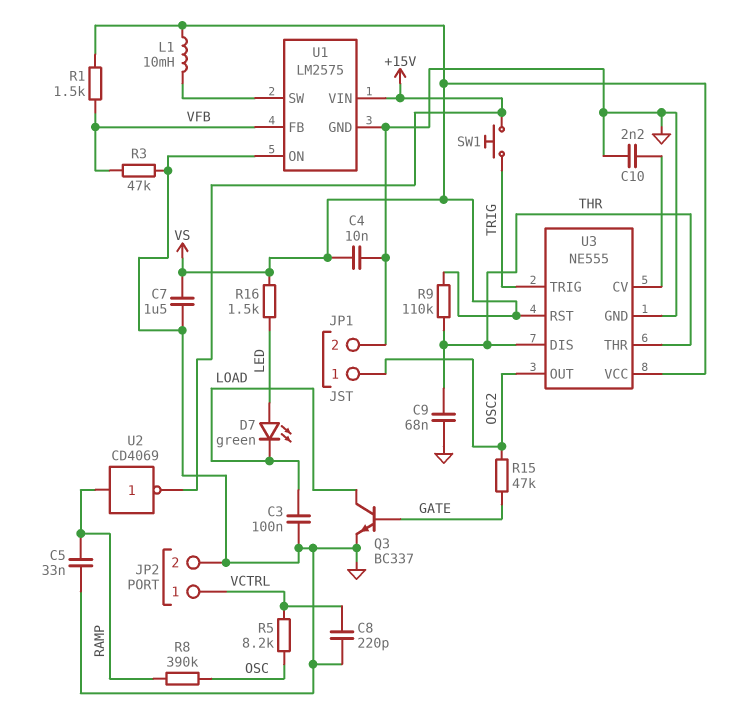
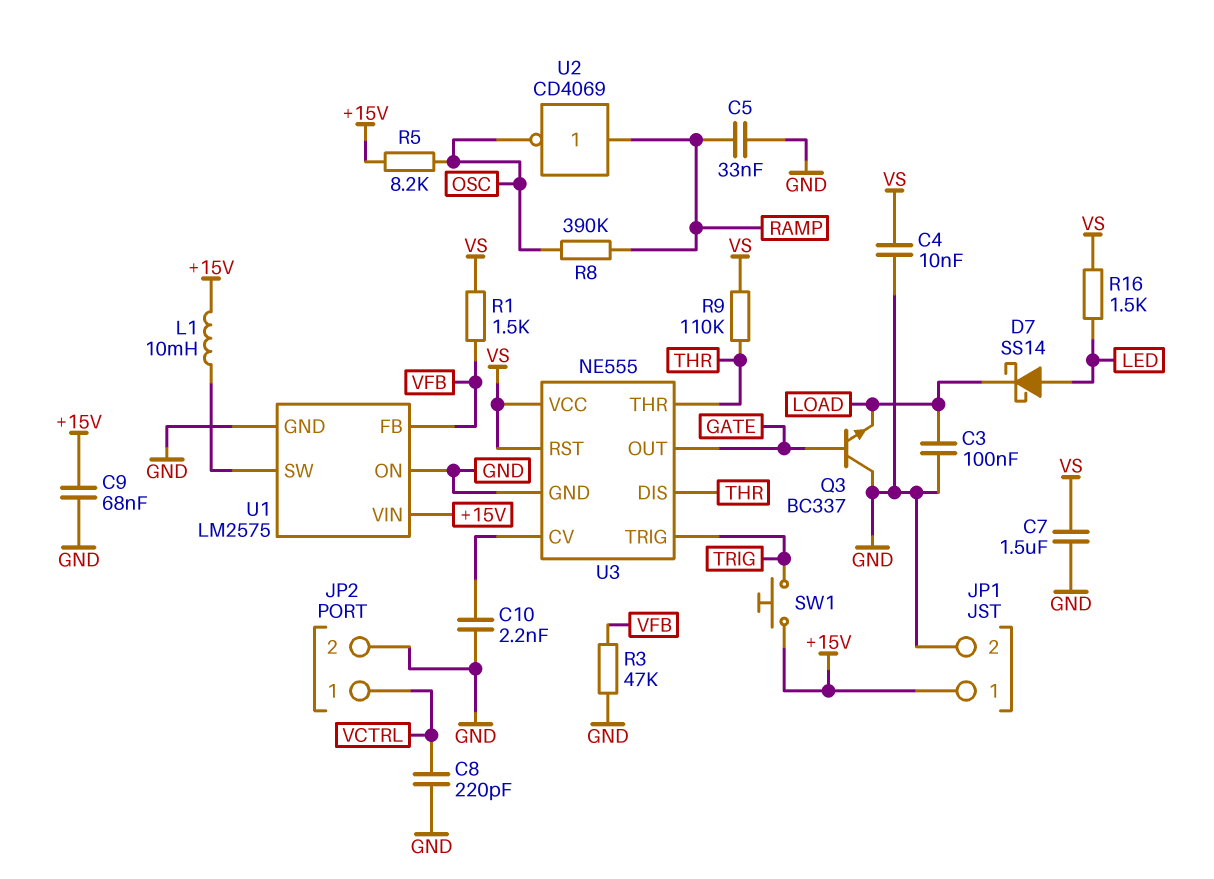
C9: 68nF (GND, THR) -> 68nF (+15V, GND)
D7: LED green (A LED, K LOAD) -> schottky SS14 (A LED, K LOAD)
JP1 pin 1: OSC2 -> +15V
L1: 10mH (U1/SW, VS) -> 10mH (+15V, U1/SW)
Q3: NPN BC337 (B GATE, C LOAD, E GND) -> NPN BC337 (B GATE, C GND, E LOAD)
R5: 8.2k (OSC, VCTRL) -> 8.2k (+15V, OSC)
R15: 47k (GATE, OSC2) -> none
U2: NOT CD4069 (in RAMP, out +15V) -> NOT CD4069 (in RAMP, out OSC)
U3 pin OUT: OSC2 -> GATE

